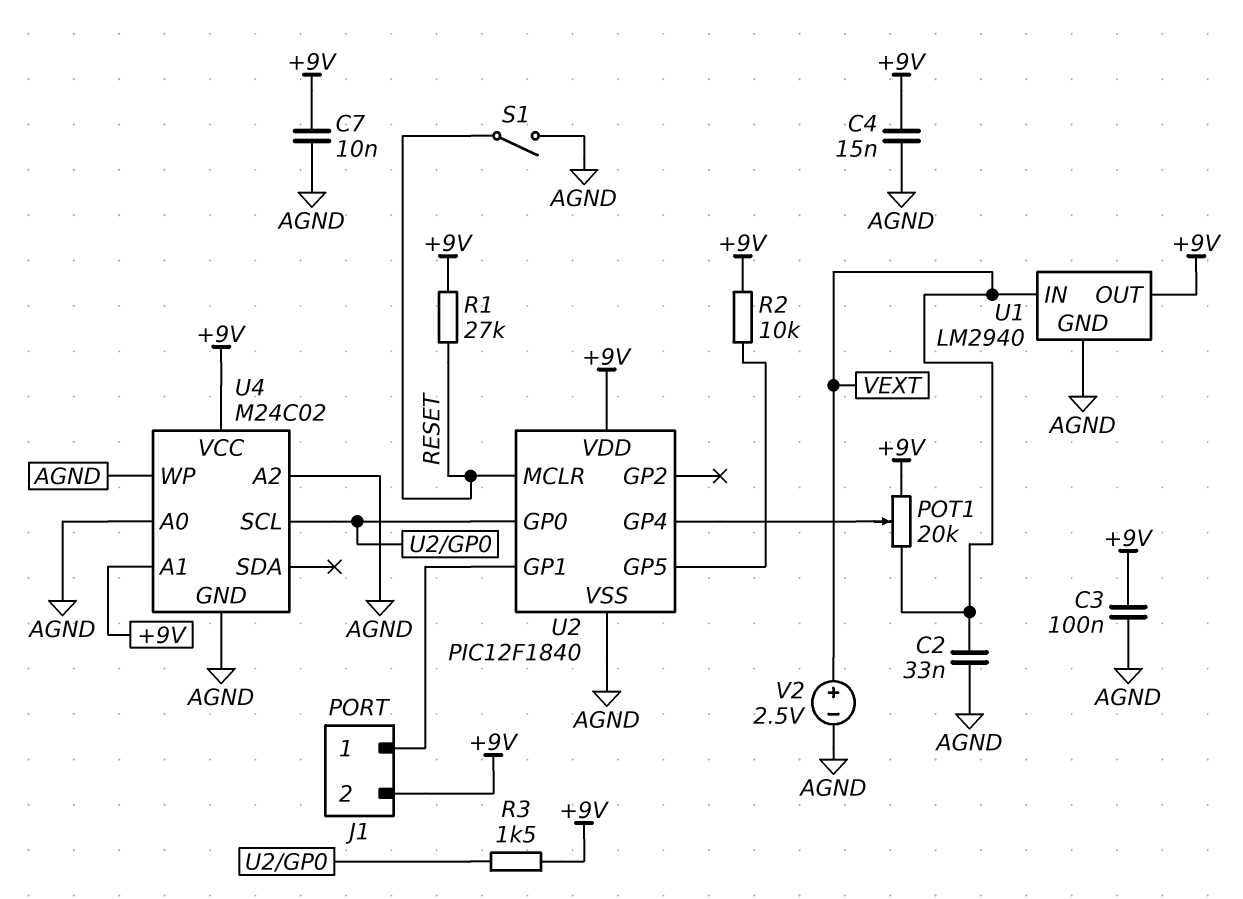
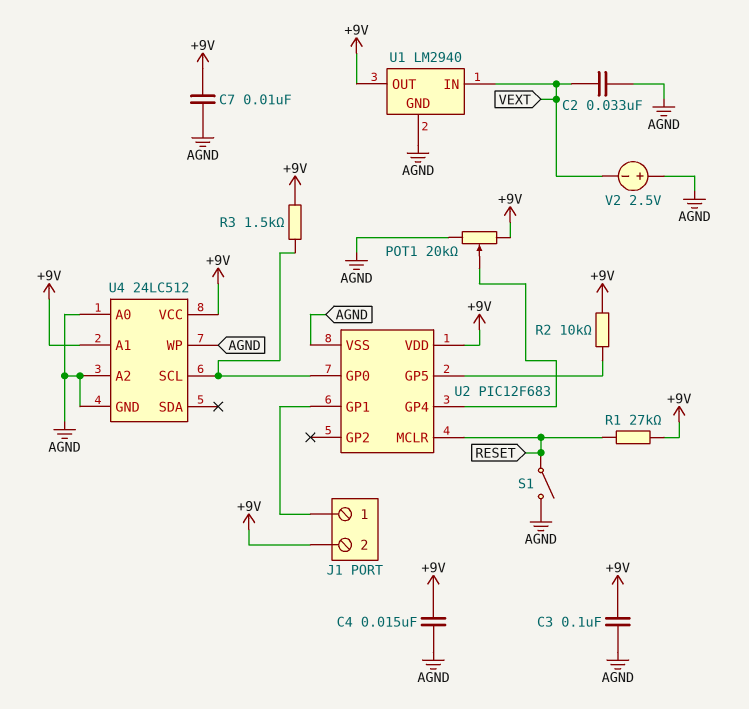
POT1: 20k (+9V, VEXT, wiper U2/GP4) -> 20k (+9V, AGND, wiper U2/GP4)
U2: PIC12F1840 -> PIC12F683
U4: M24C02 -> 24LC512
V2: 2.5V (plus VEXT, minus AGND) -> 2.5V (plus AGND, minus VEXT)

